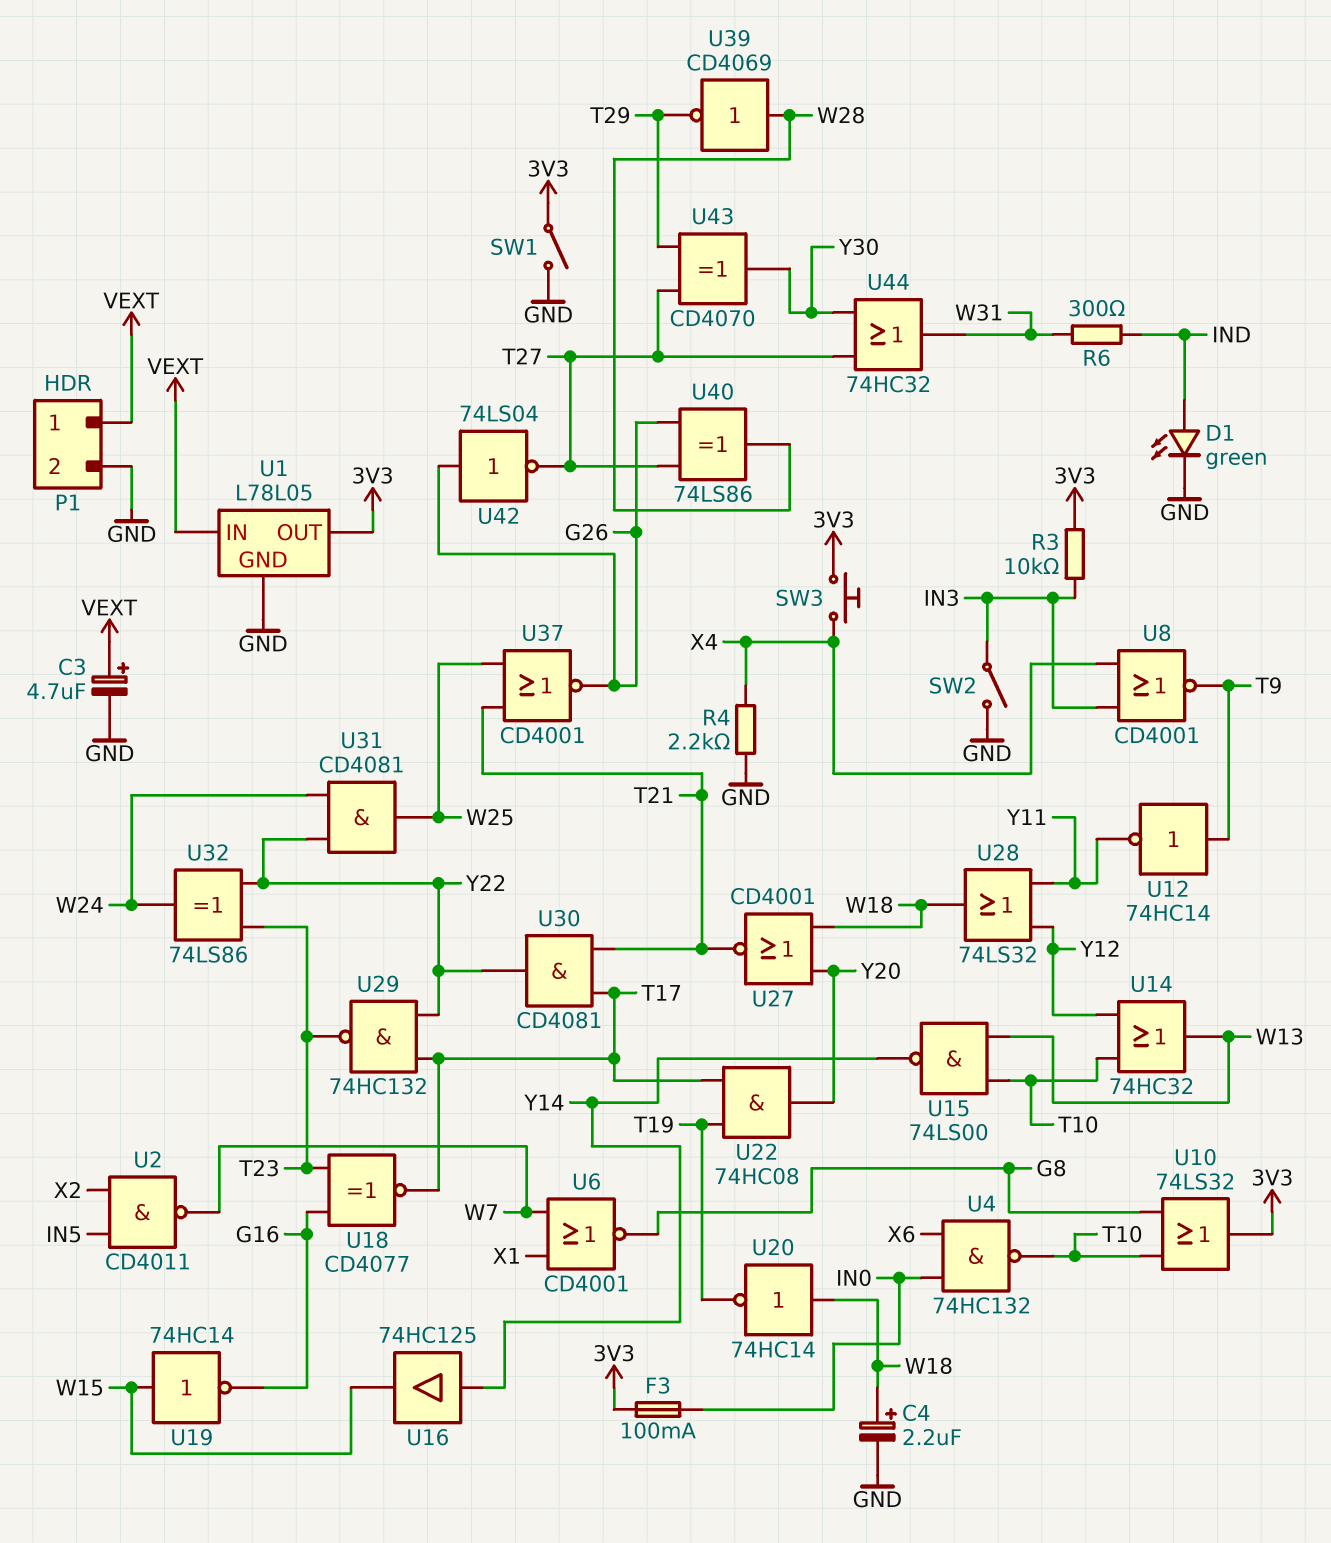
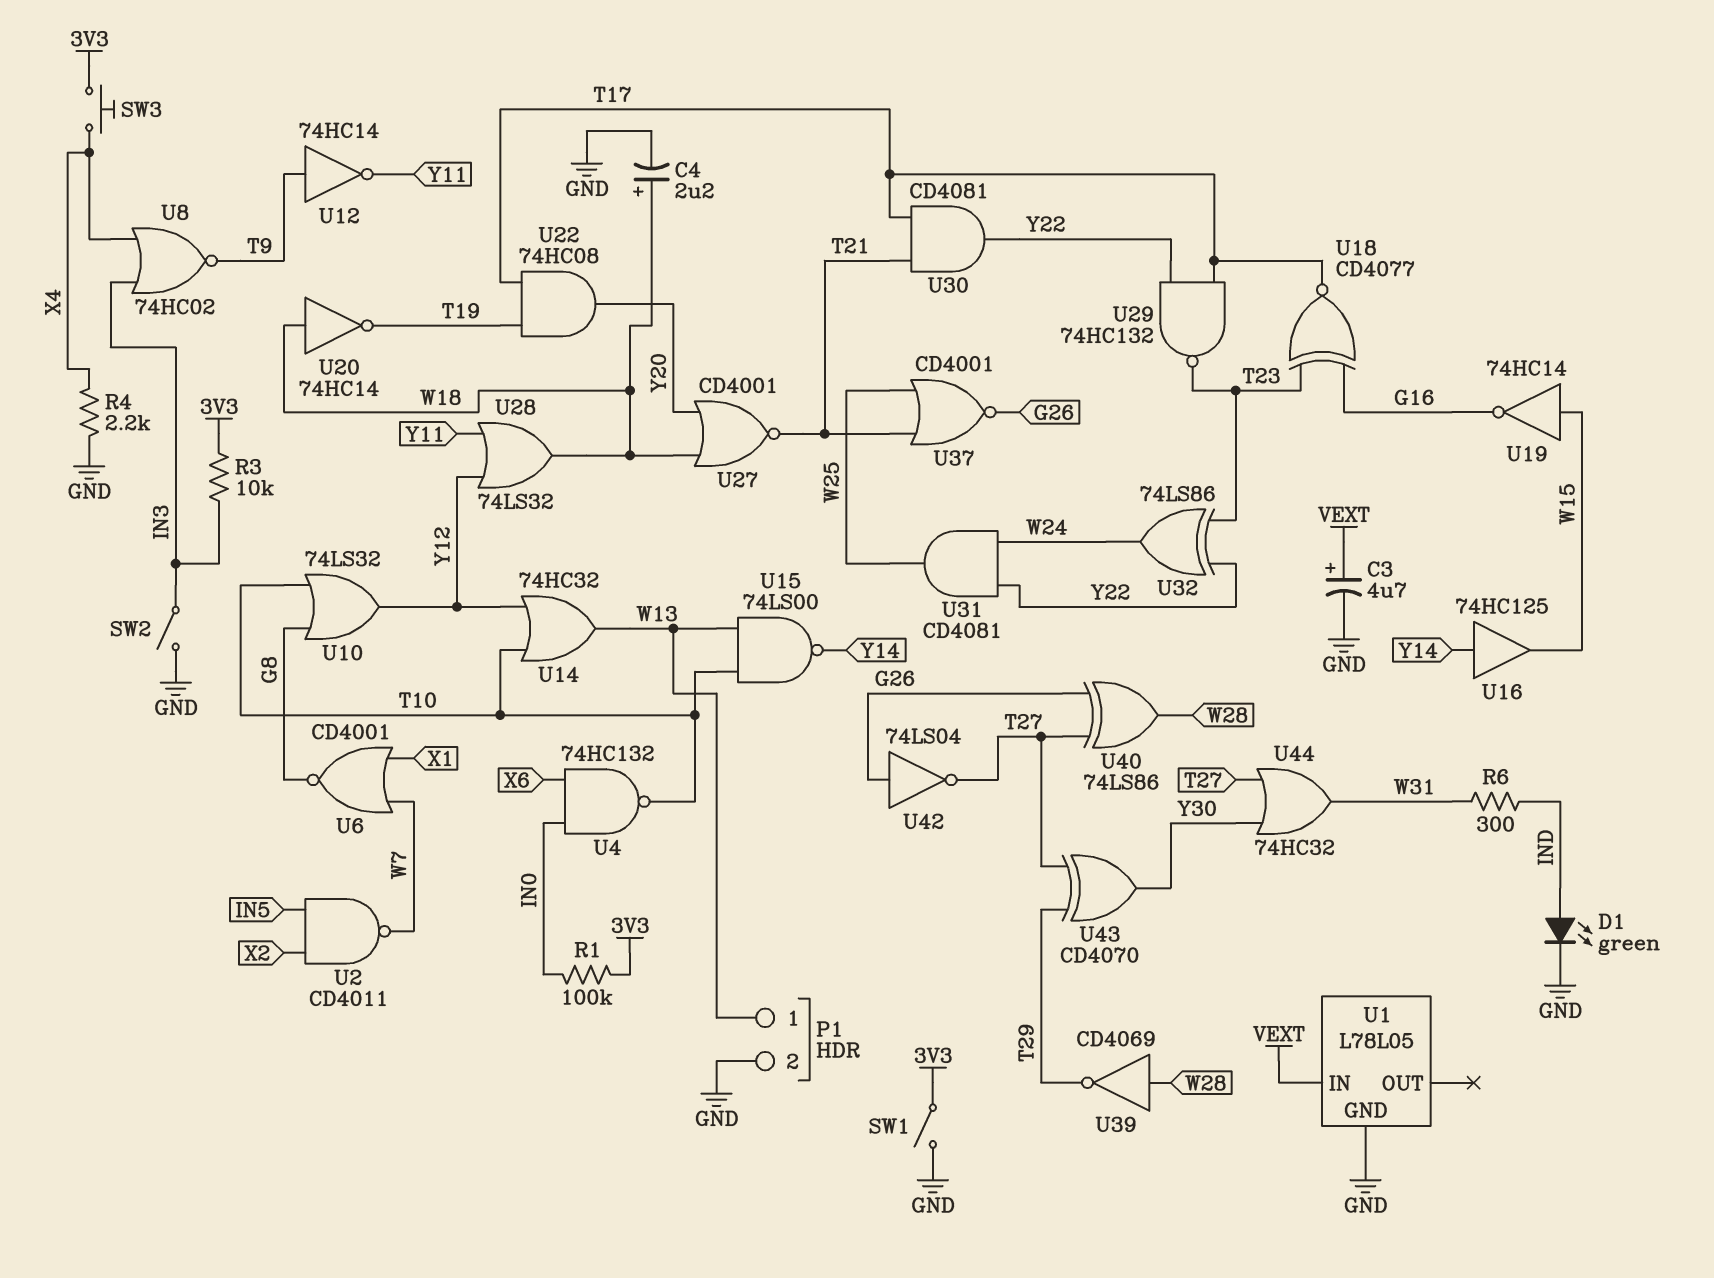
F3: 100mA (3V3, IN0) -> none
P1 pin 1: VEXT -> W13
R1: none -> 100k (3V3, IN0)
U1 pin OUT: 3V3 -> none
U8: NOR CD4001 (in IN3, in X4, out T9) -> NOR 74HC02 (in IN3, in X4, out T9)
U10: OR 74LS32 (in G8, in T10, out 3V3) -> OR 74LS32 (in G8, in T10, out Y12)

